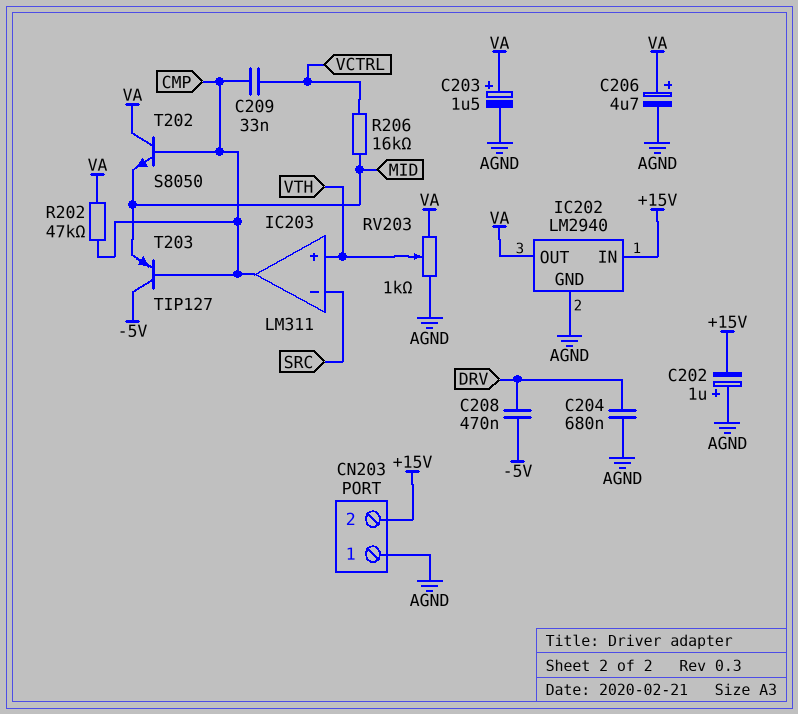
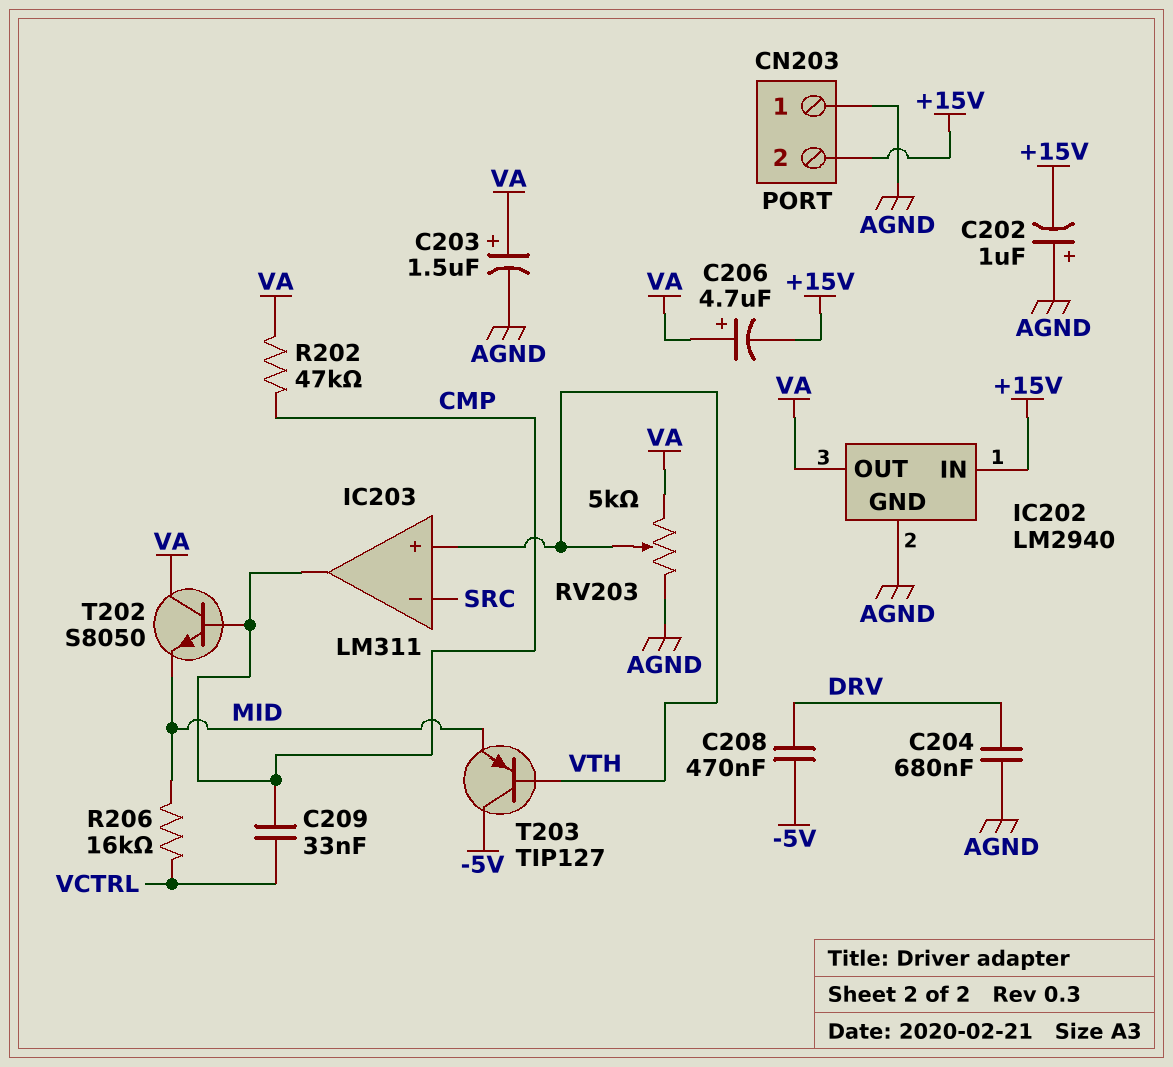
C206: 4.7uF (plus VA, minus AGND) -> 4.7uF (plus VA, minus +15V)
RV203: 1k (AGND, VA, wiper VTH) -> 5k (AGND, VA, wiper VTH)
T203: PNP TIP127 (B CMP, C -5V, E MID) -> PNP TIP127 (B VTH, C -5V, E MID)

